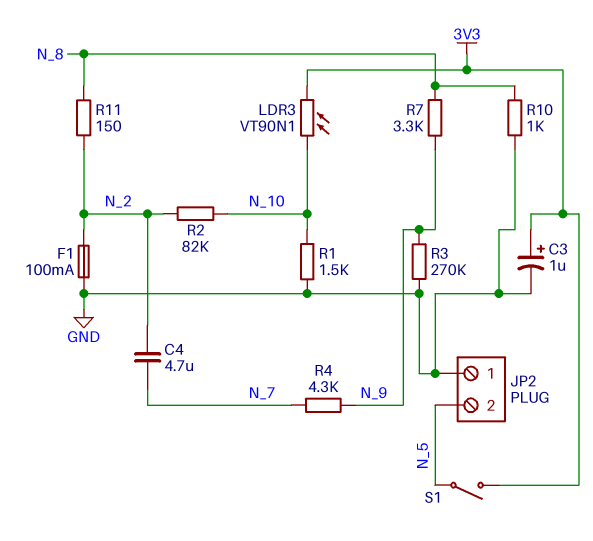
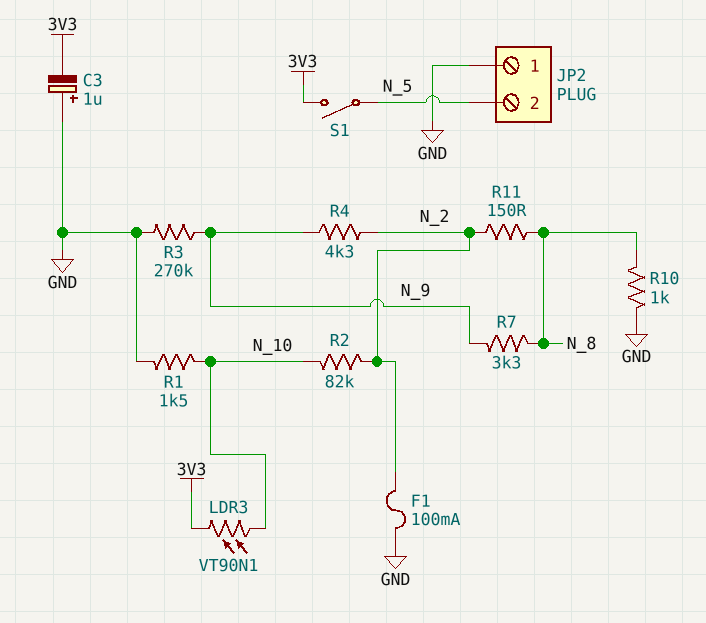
C3: 1uF (plus 3V3, minus GND) -> 1uF (plus GND, minus 3V3)
C4: 4.7uF (N_2, N_7) -> none
R4: 4.3k (N_7, N_9) -> 4.3k (N_2, N_9)

